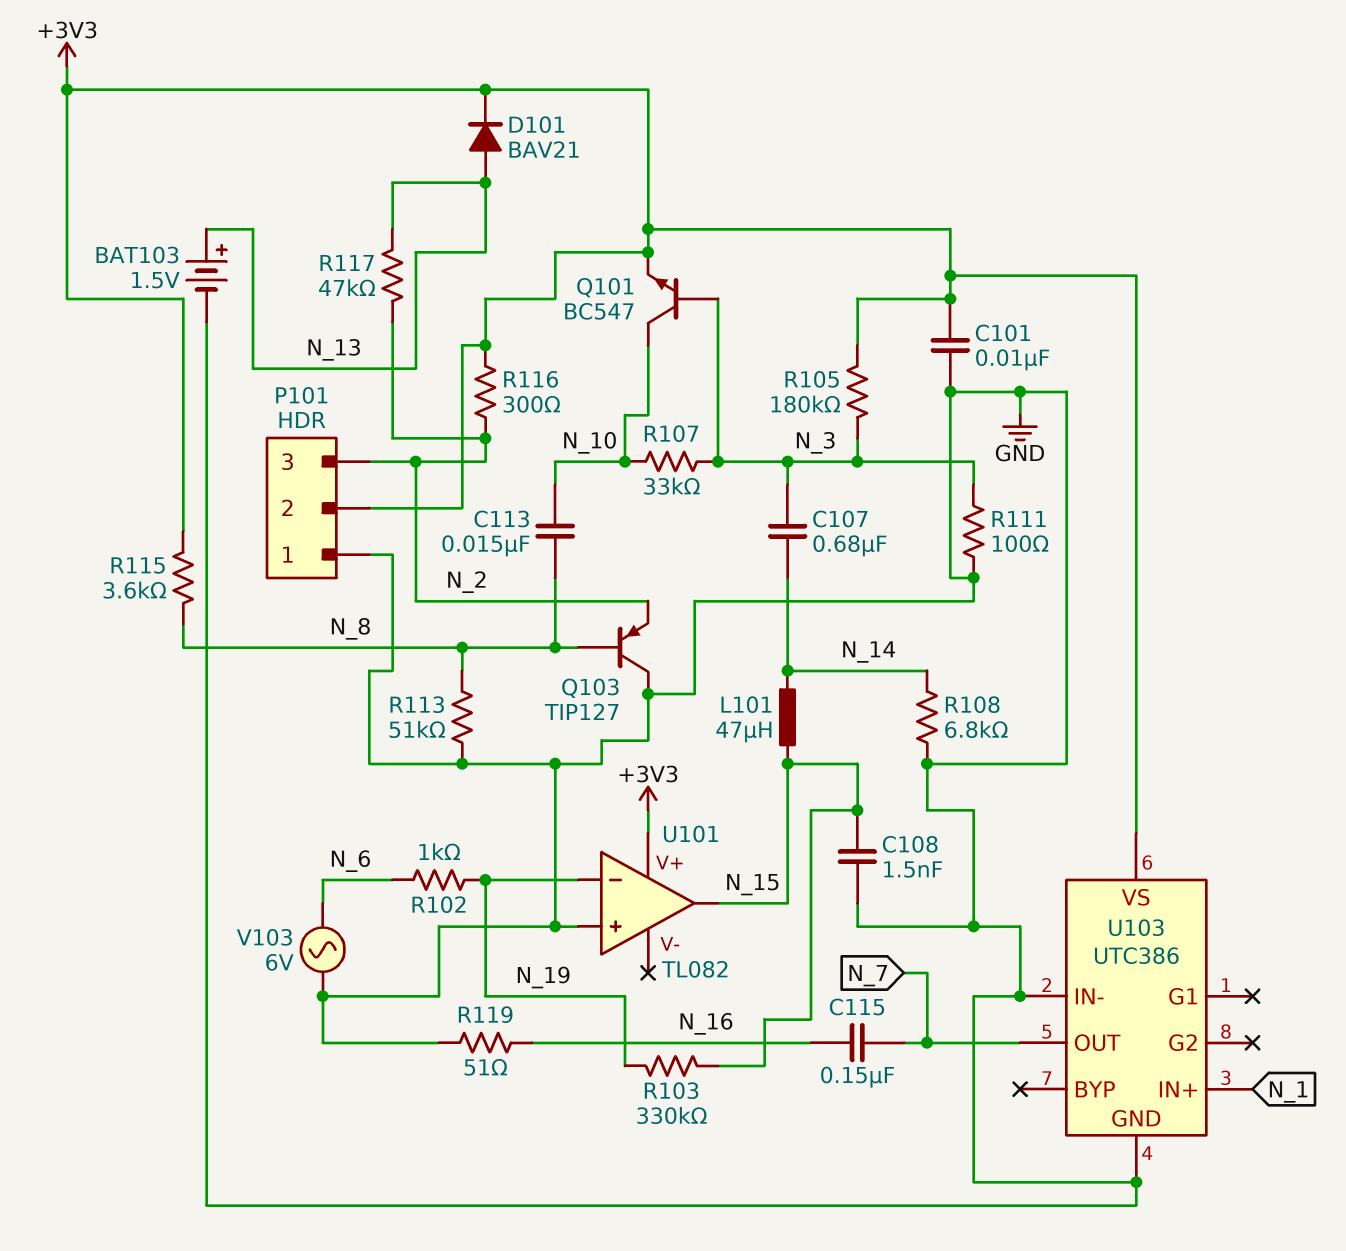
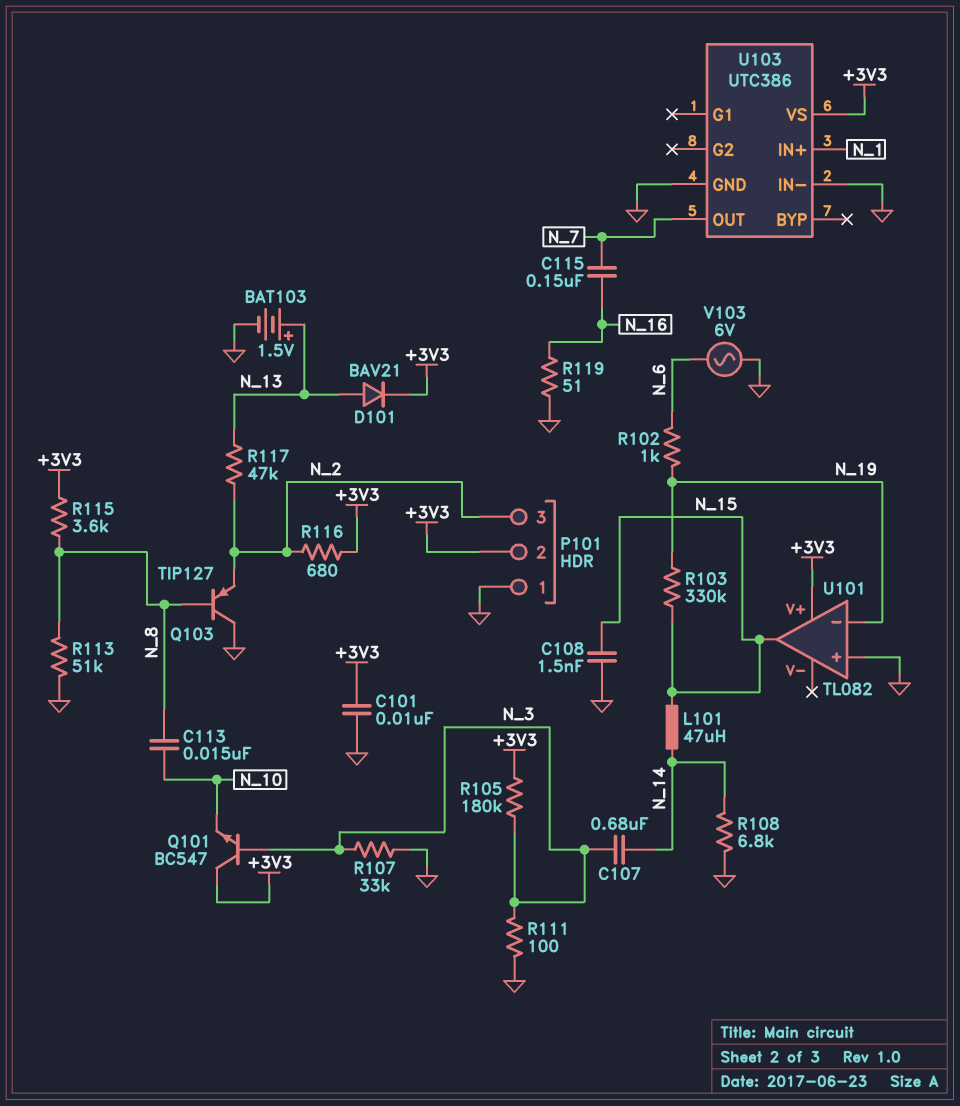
Q101: NPN BC547 (B N_3, C N_10, E +3V3) -> NPN BC547 (B N_3, C +3V3, E N_10)
R107: 33k (N_3, N_10) -> 33k (GND, N_3)
R116: 300 (+3V3, N_2) -> 680 (+3V3, N_2)

